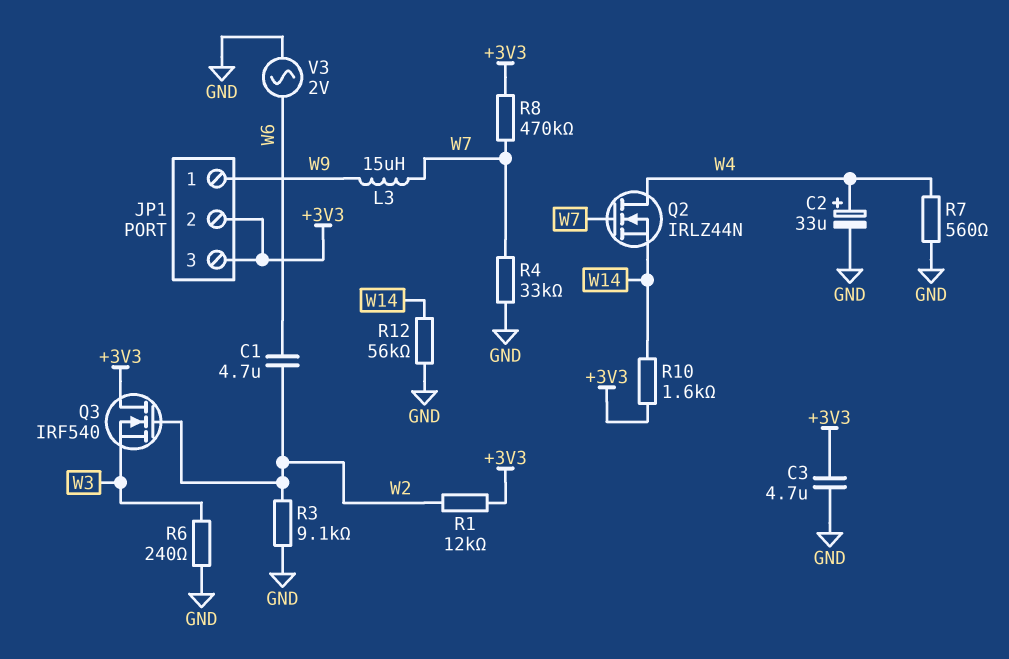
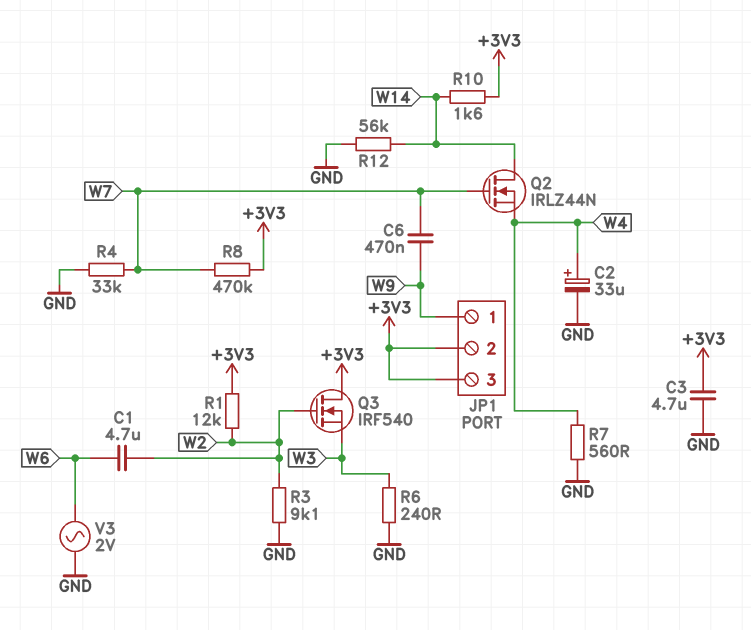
C6: none -> 470nF (W7, W9)
L3: 15uH (W7, W9) -> none
Q2: NMOS IRLZ44N (G W7, D W4, S W14) -> NMOS IRLZ44N (G W7, D W14, S W4)

